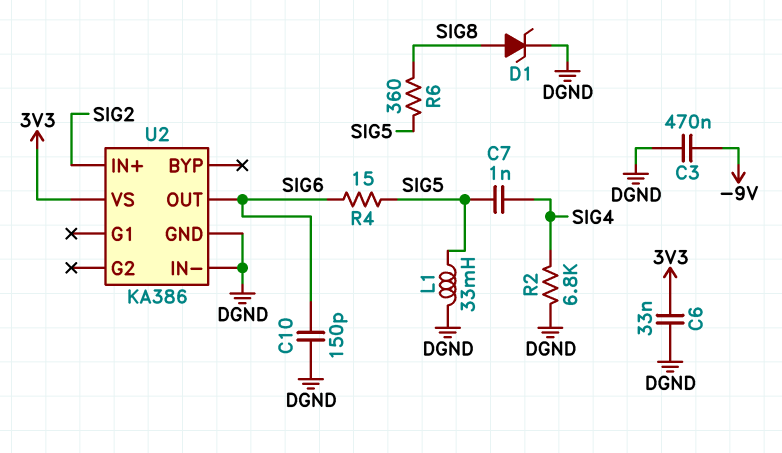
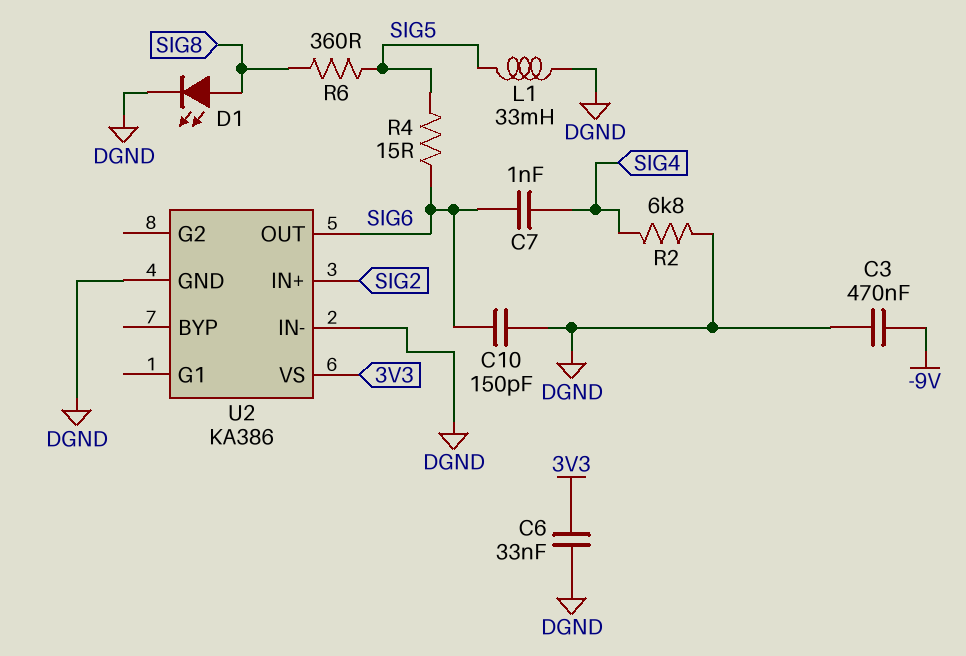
C7: 1nF (SIG4, SIG5) -> 1nF (SIG4, SIG6)
D1: zener (A SIG8, K DGND) -> LED (A SIG8, K DGND)

